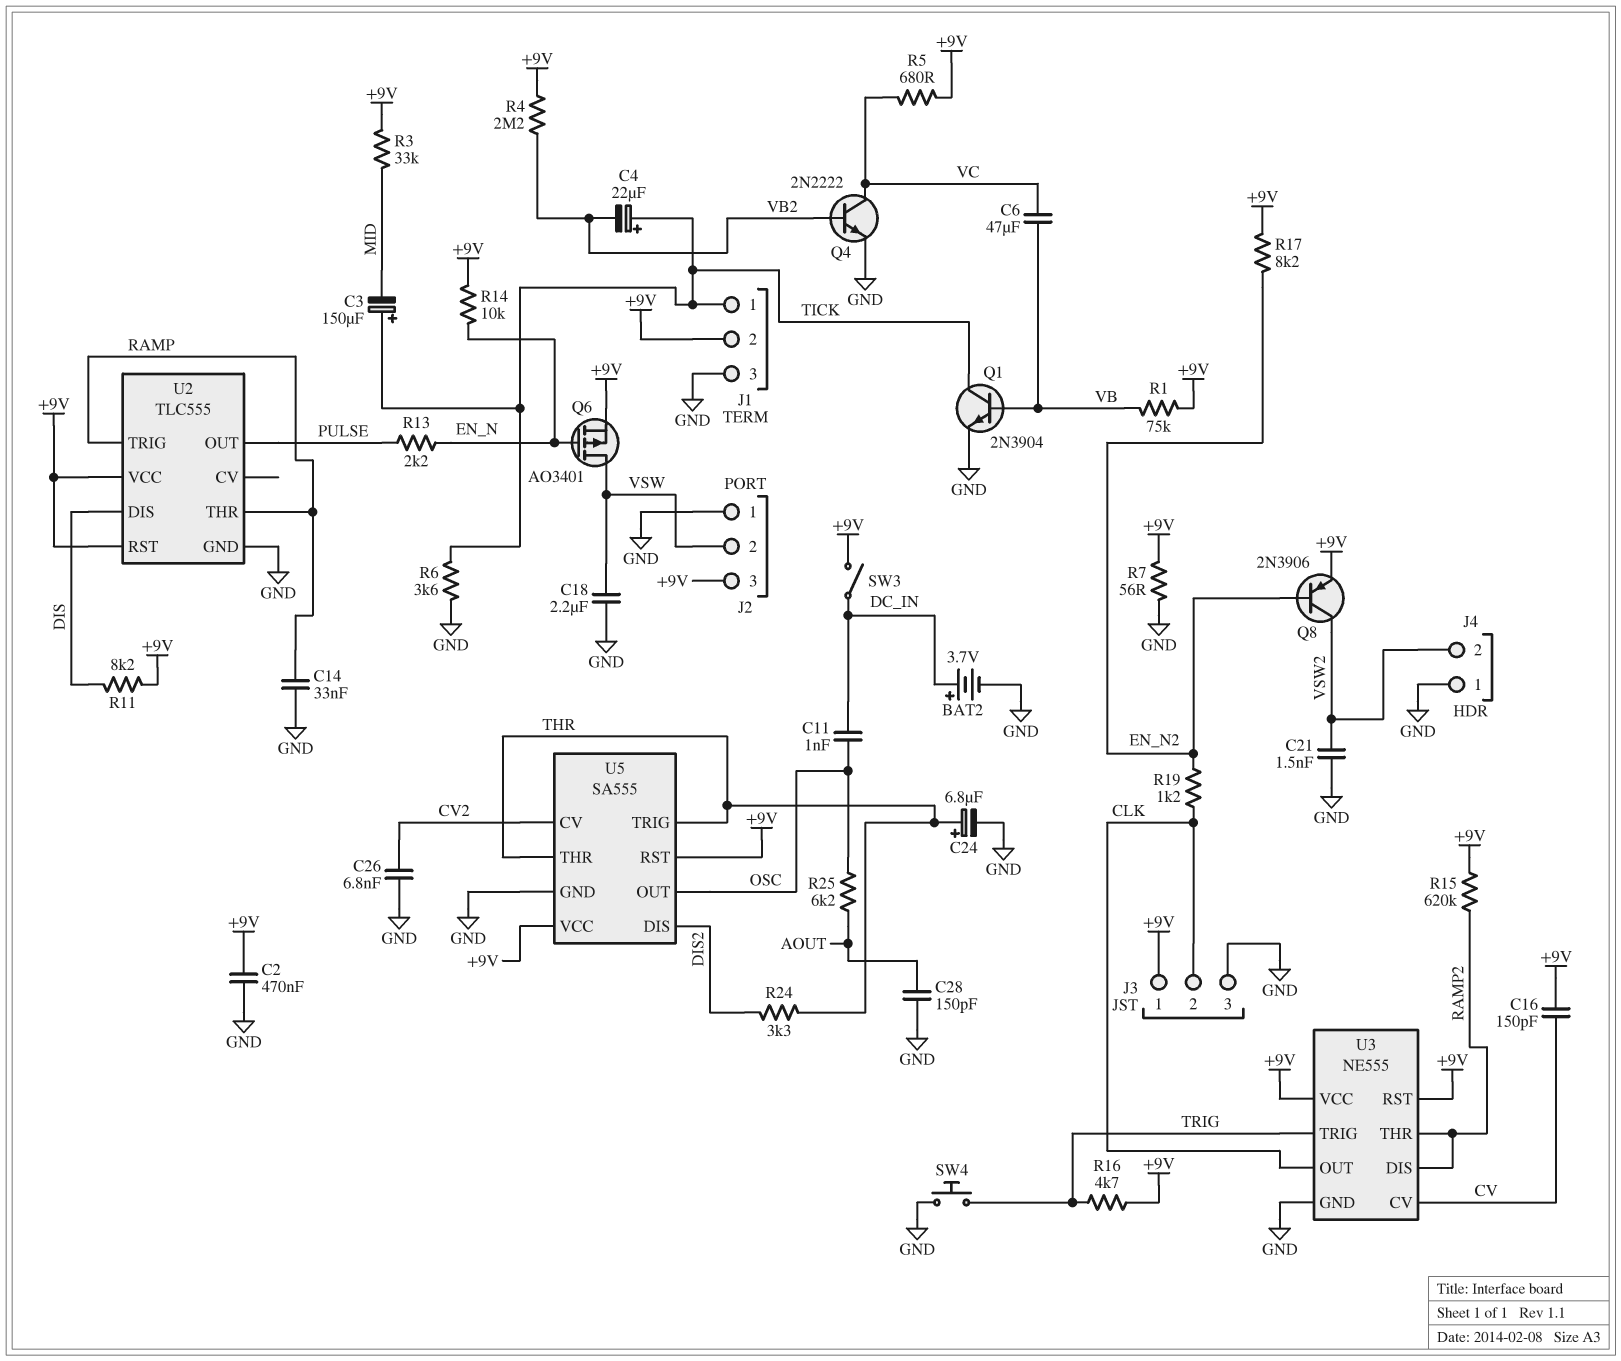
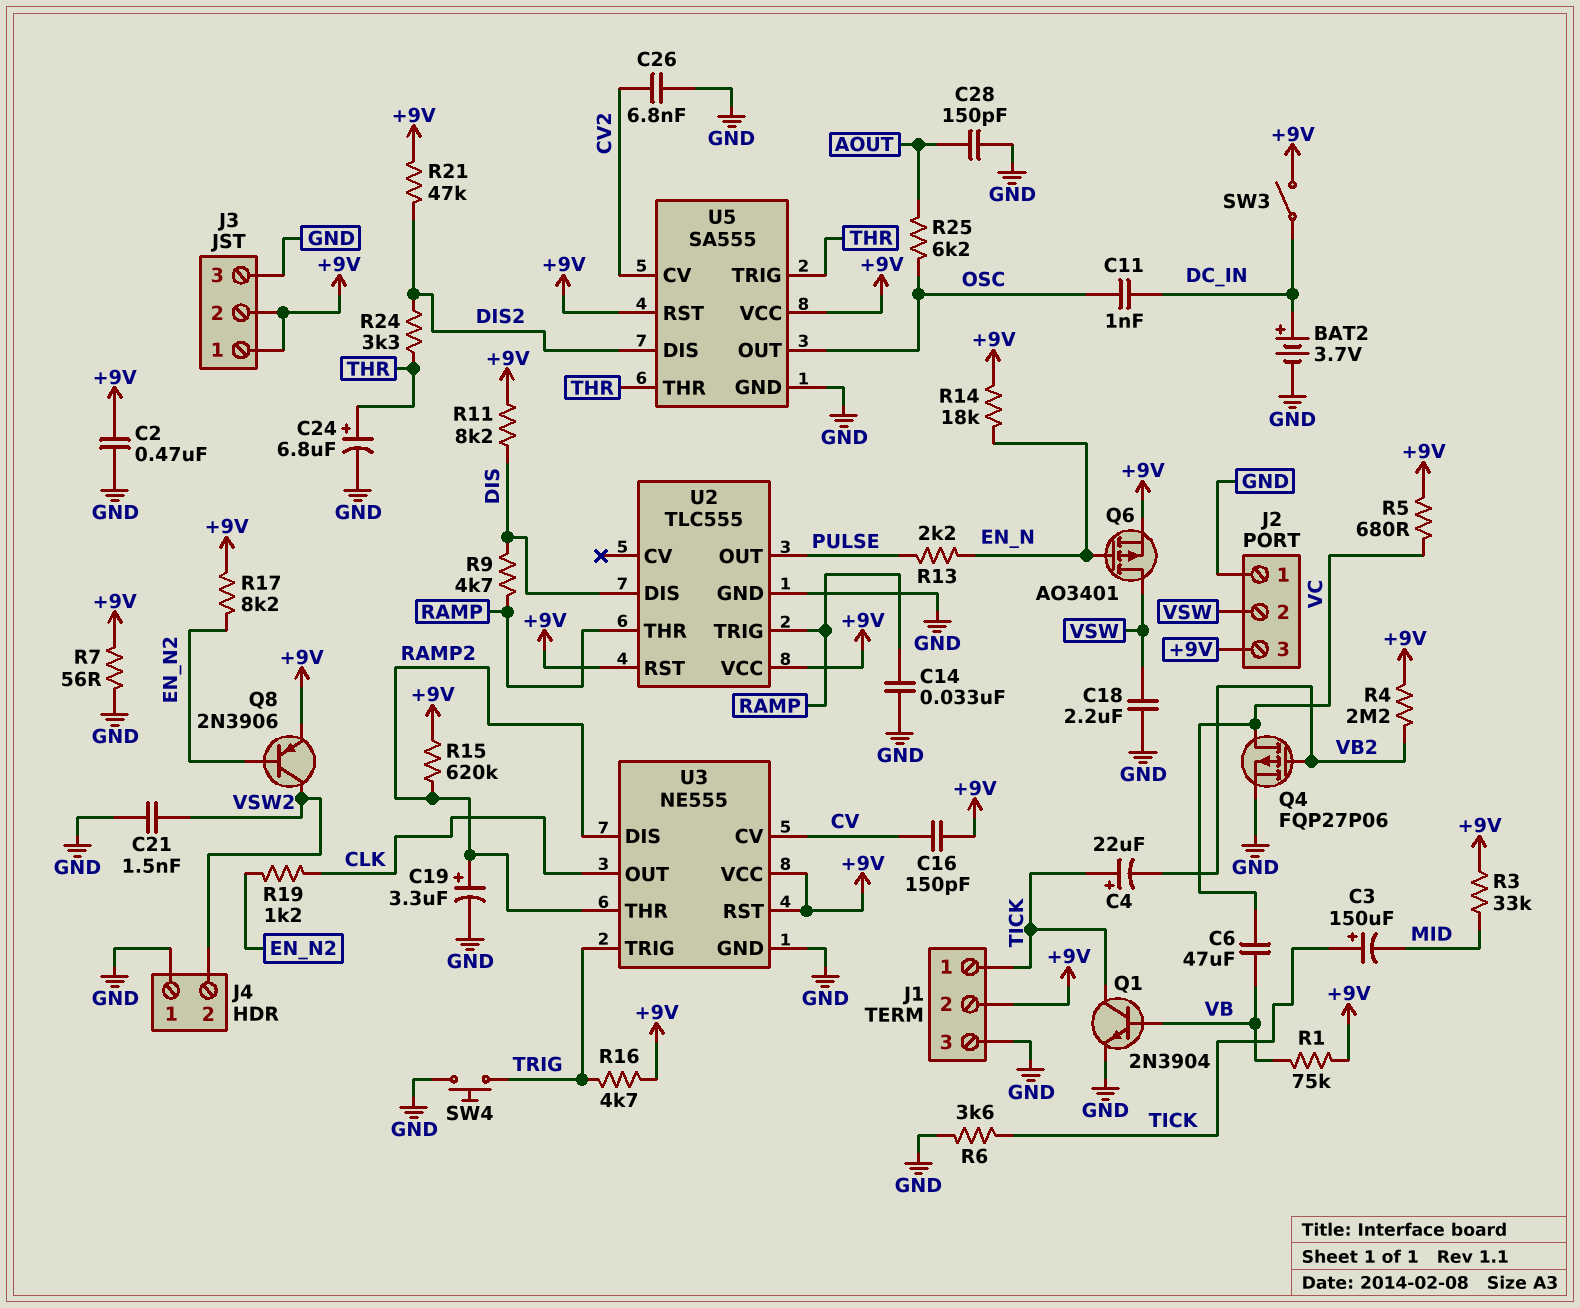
C19: none -> 3.3uF (plus RAMP2, minus GND)
J3 pin 2: CLK -> +9V
Q4: NPN 2N2222 (B VB2, C VC, E GND) -> PMOS FQP27P06 (G VB2, D VC, S GND)
R9: none -> 4.7k (DIS, RAMP)
R14: 10k (+9V, EN_N) -> 18k (+9V, EN_N)
R21: none -> 47k (+9V, DIS2)

